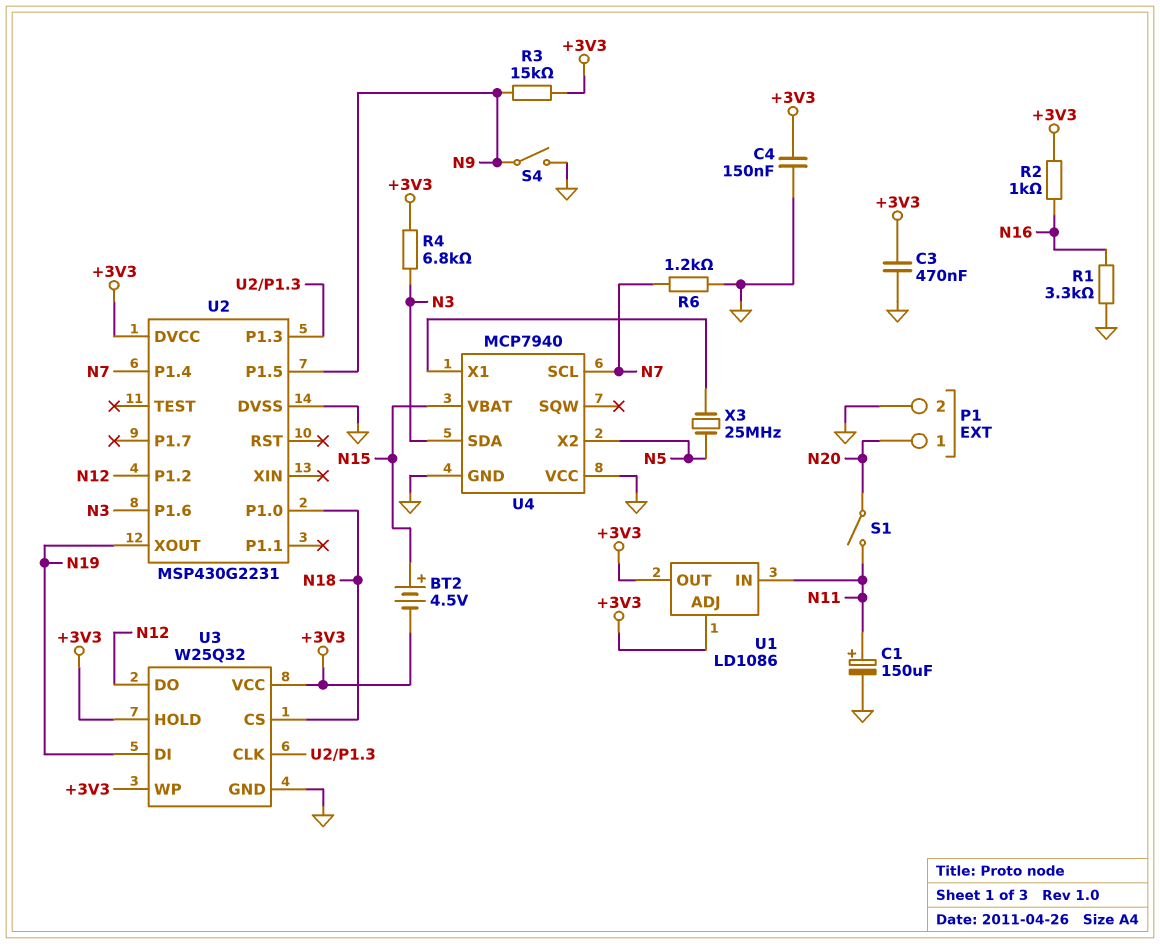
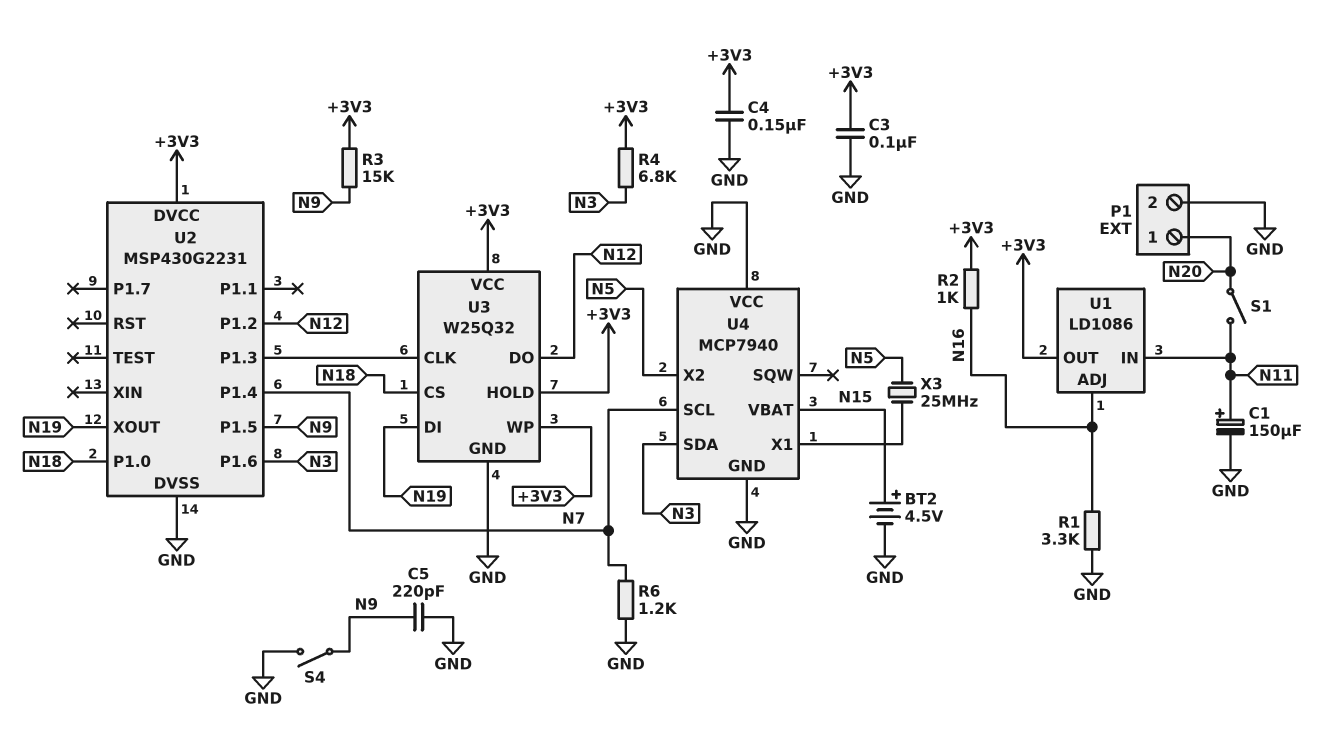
BT2: 4.5V (plus N15, minus +3V3) -> 4.5V (plus N15, minus GND)
C3: 470nF (+3V3, GND) -> 100nF (+3V3, GND)
C5: none -> 220pF (GND, N9)
U1 pin ADJ: +3V3 -> N16

